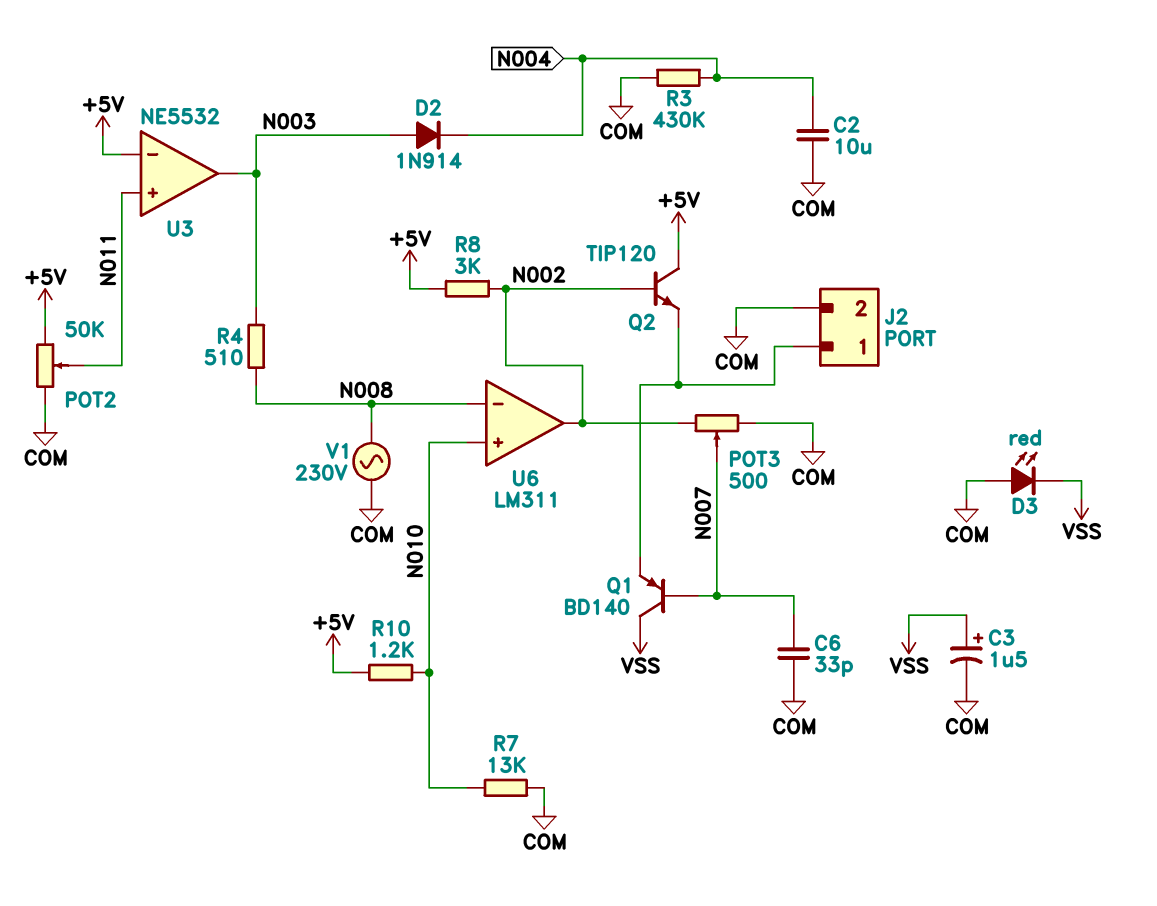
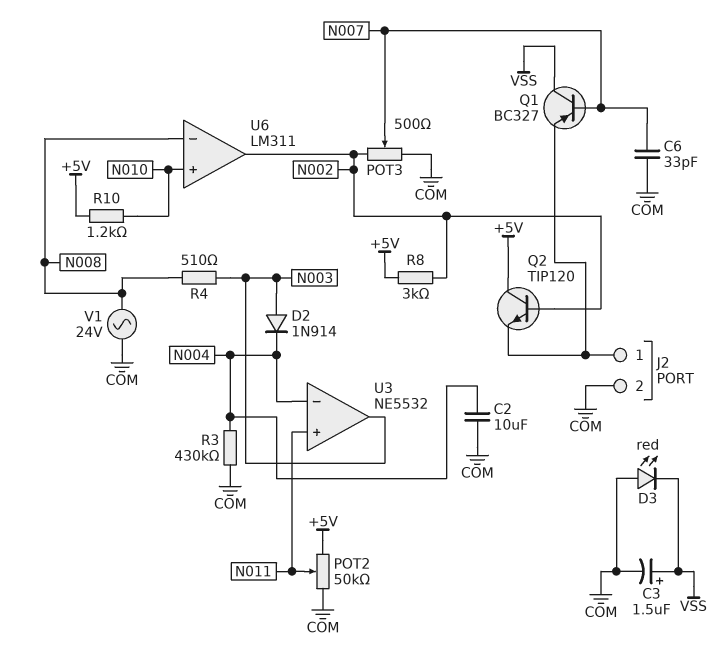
Q1: PNP BD140 (B N007, C VSS, E J2/1) -> PNP BC327 (B N007, C VSS, E J2/1)
R7: 13k (COM, N010) -> none
U3 pin in-: +5V -> N004
V1: AC 230V (COM, N008) -> AC 24V (COM, N008)

